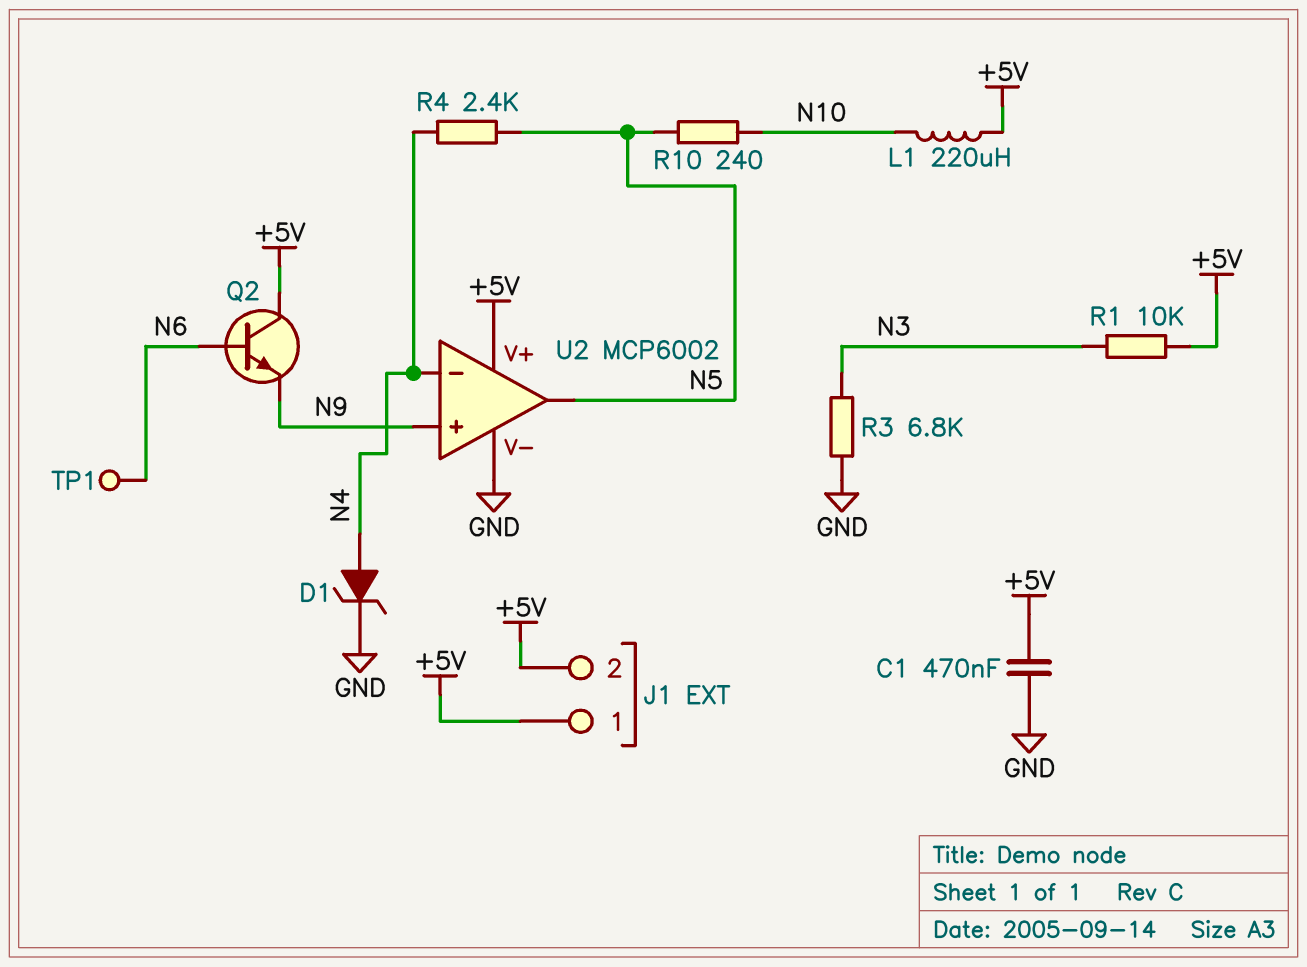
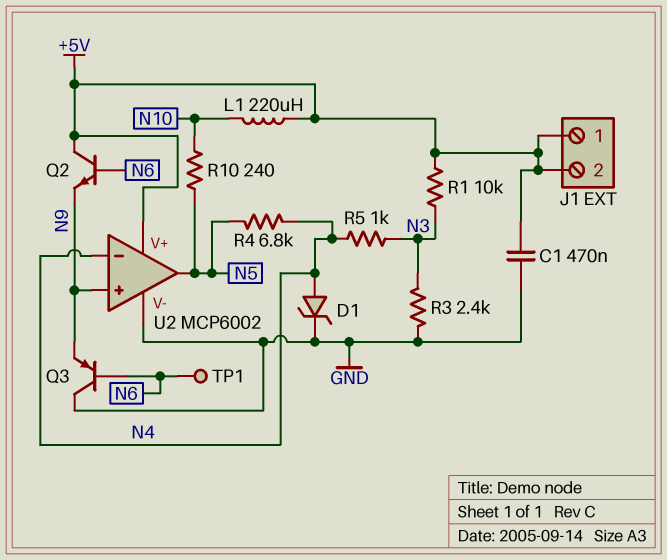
Q3: none -> PNP (B N6, C GND, E N9)
R3: 6.8k (GND, N3) -> 2.4k (GND, N3)
R4: 2.4k (N4, N5) -> 6.8k (N4, N5)
R5: none -> 1k (N3, N4)

